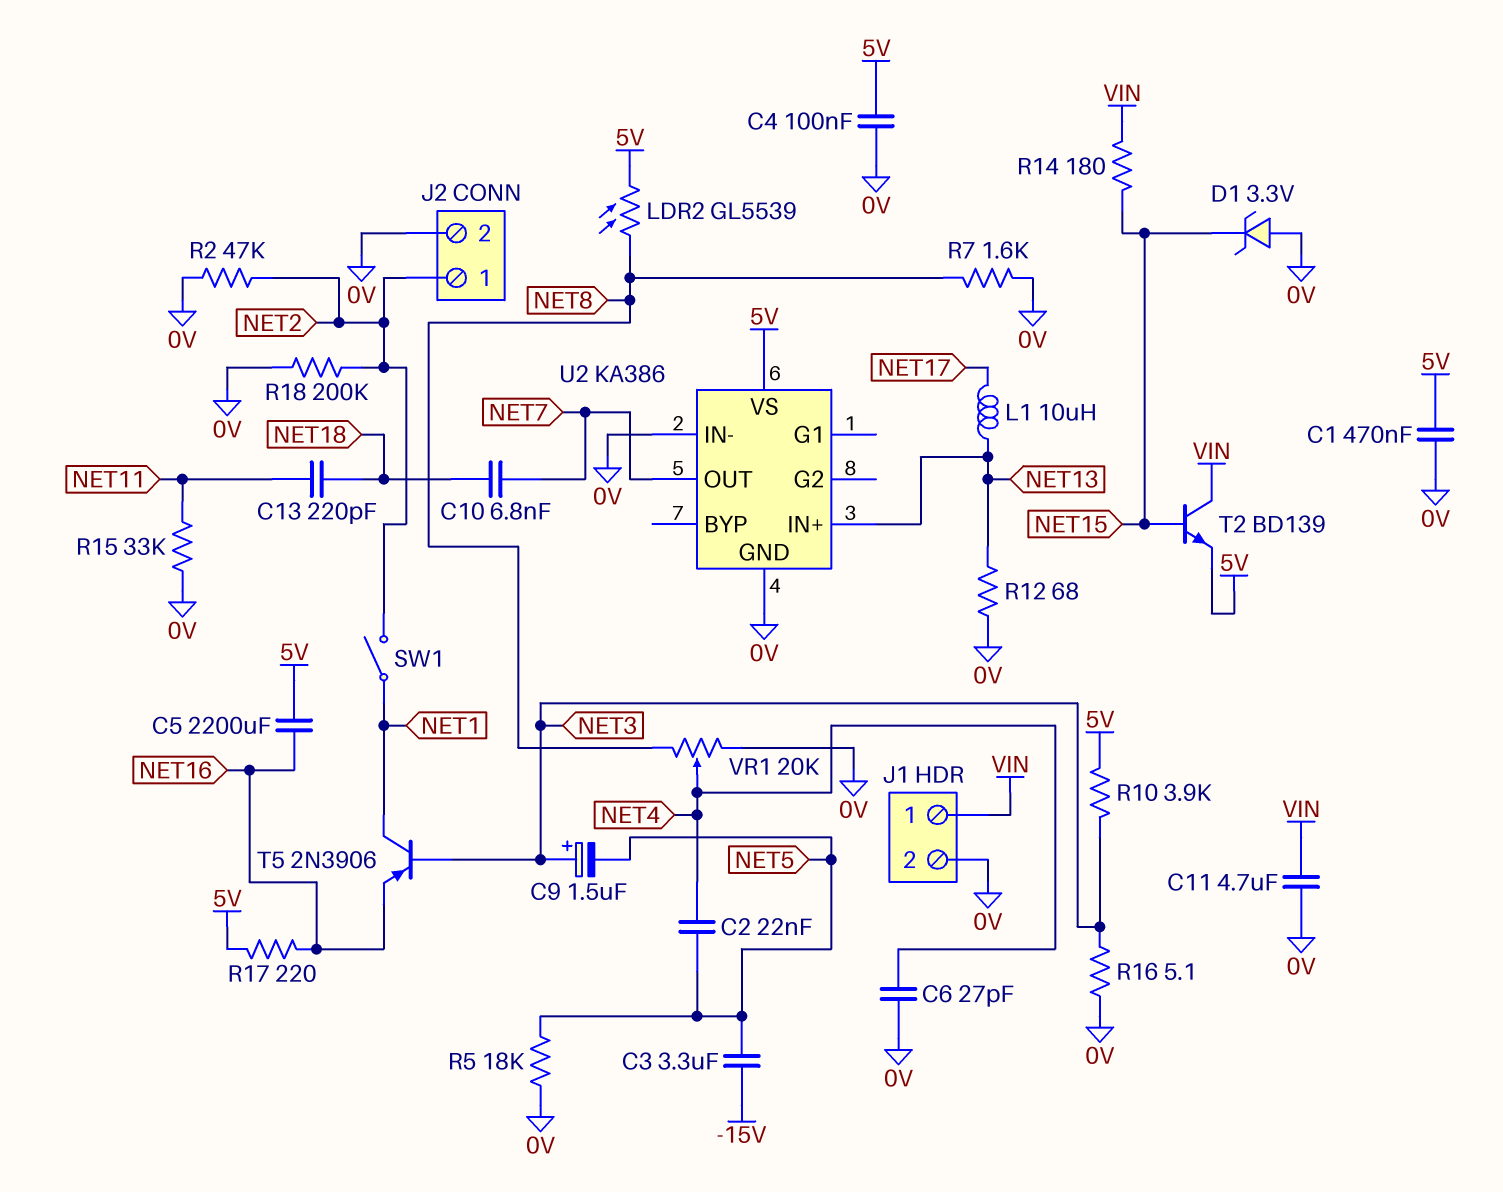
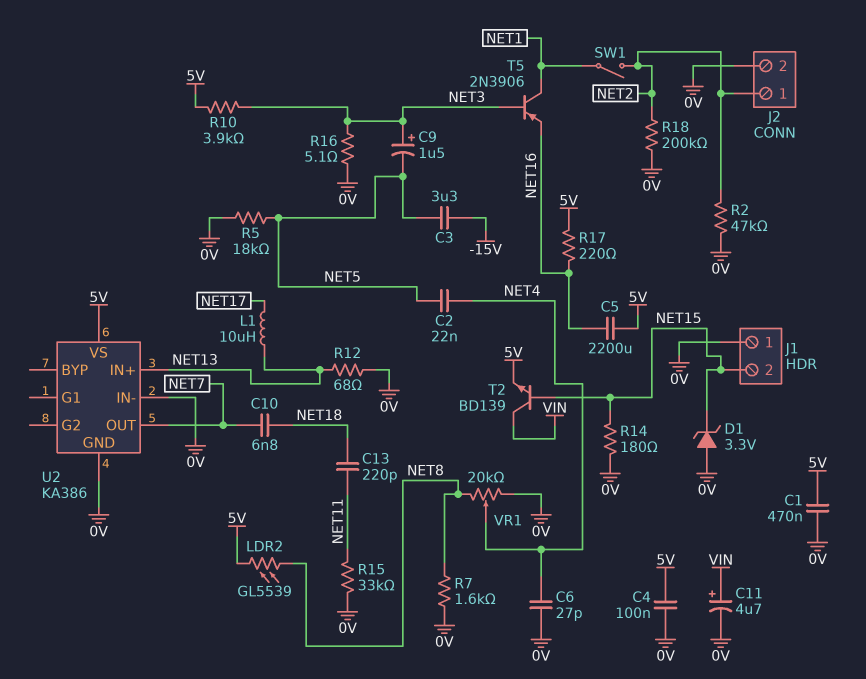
C11: 4.7uF (0V, VIN) -> 4.7uF (plus VIN, minus 0V)
J1 pin 1: VIN -> 0V
J1 pin 2: 0V -> NET15
R14: 180 (NET15, VIN) -> 180 (0V, NET15)

